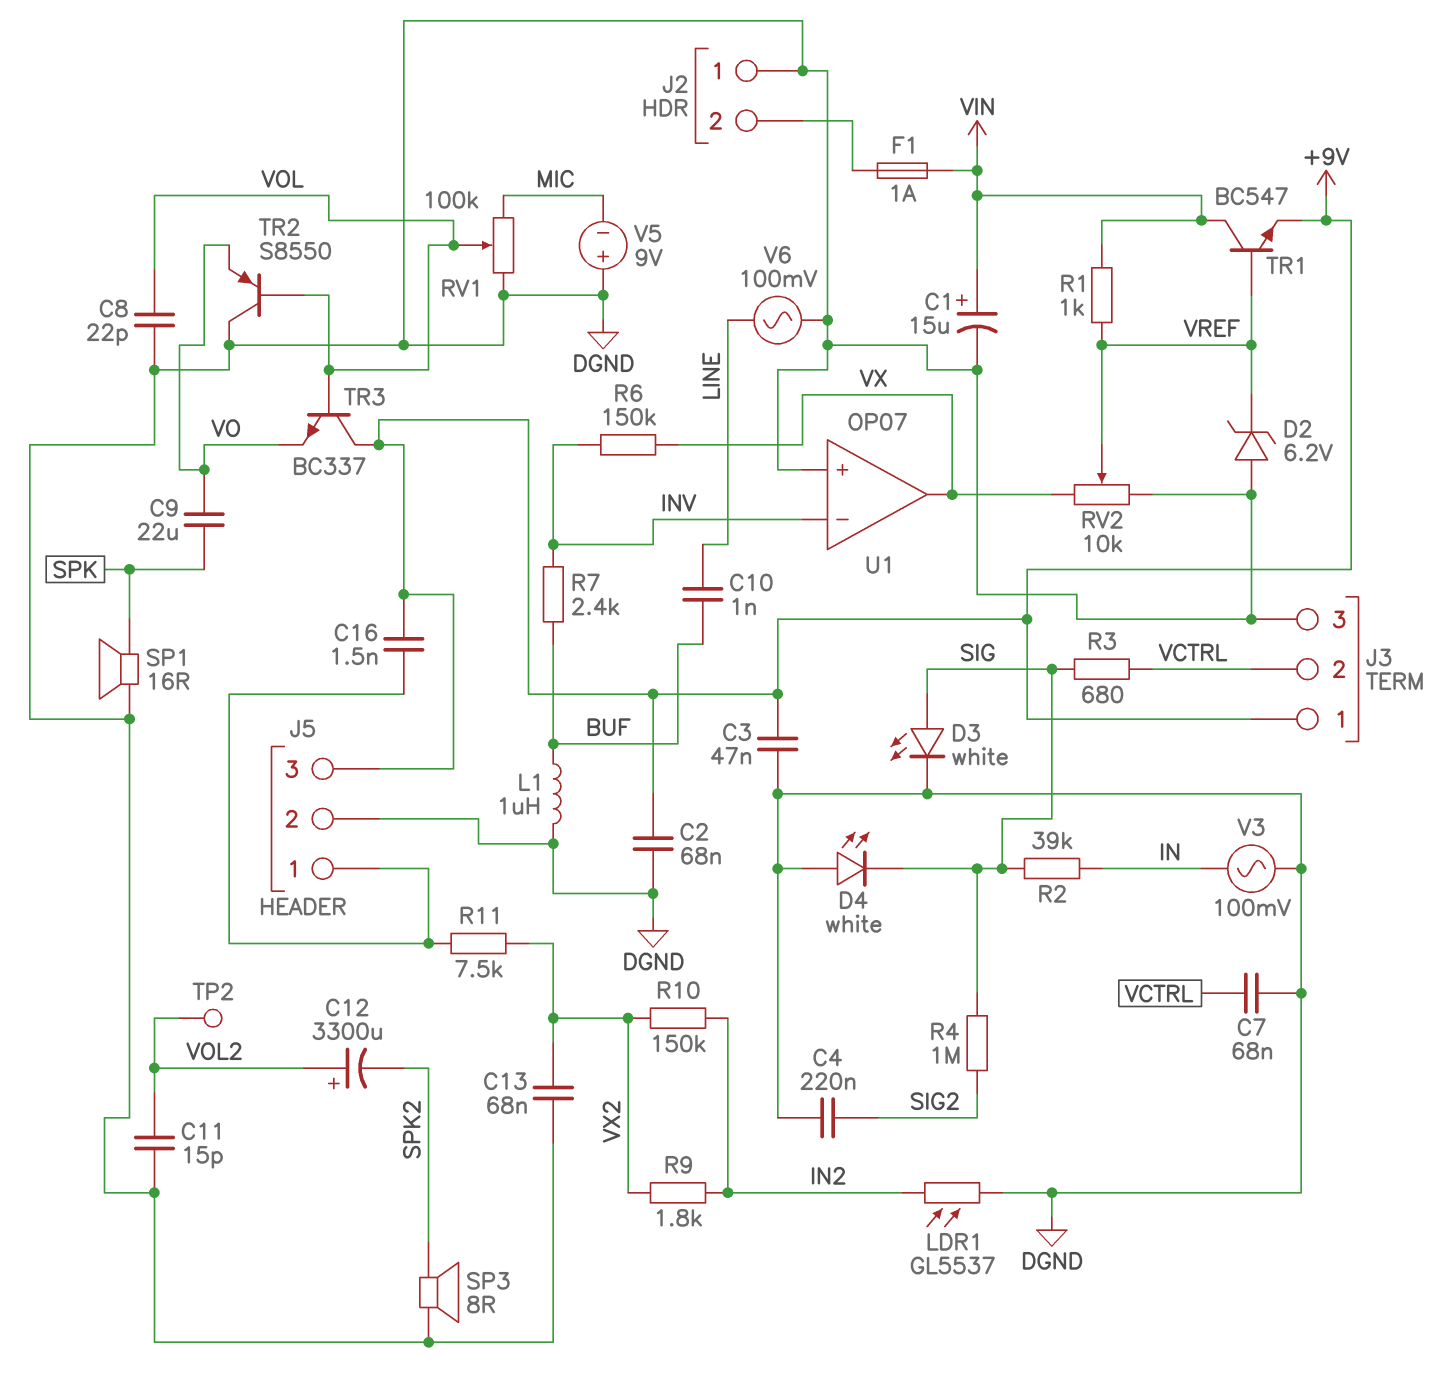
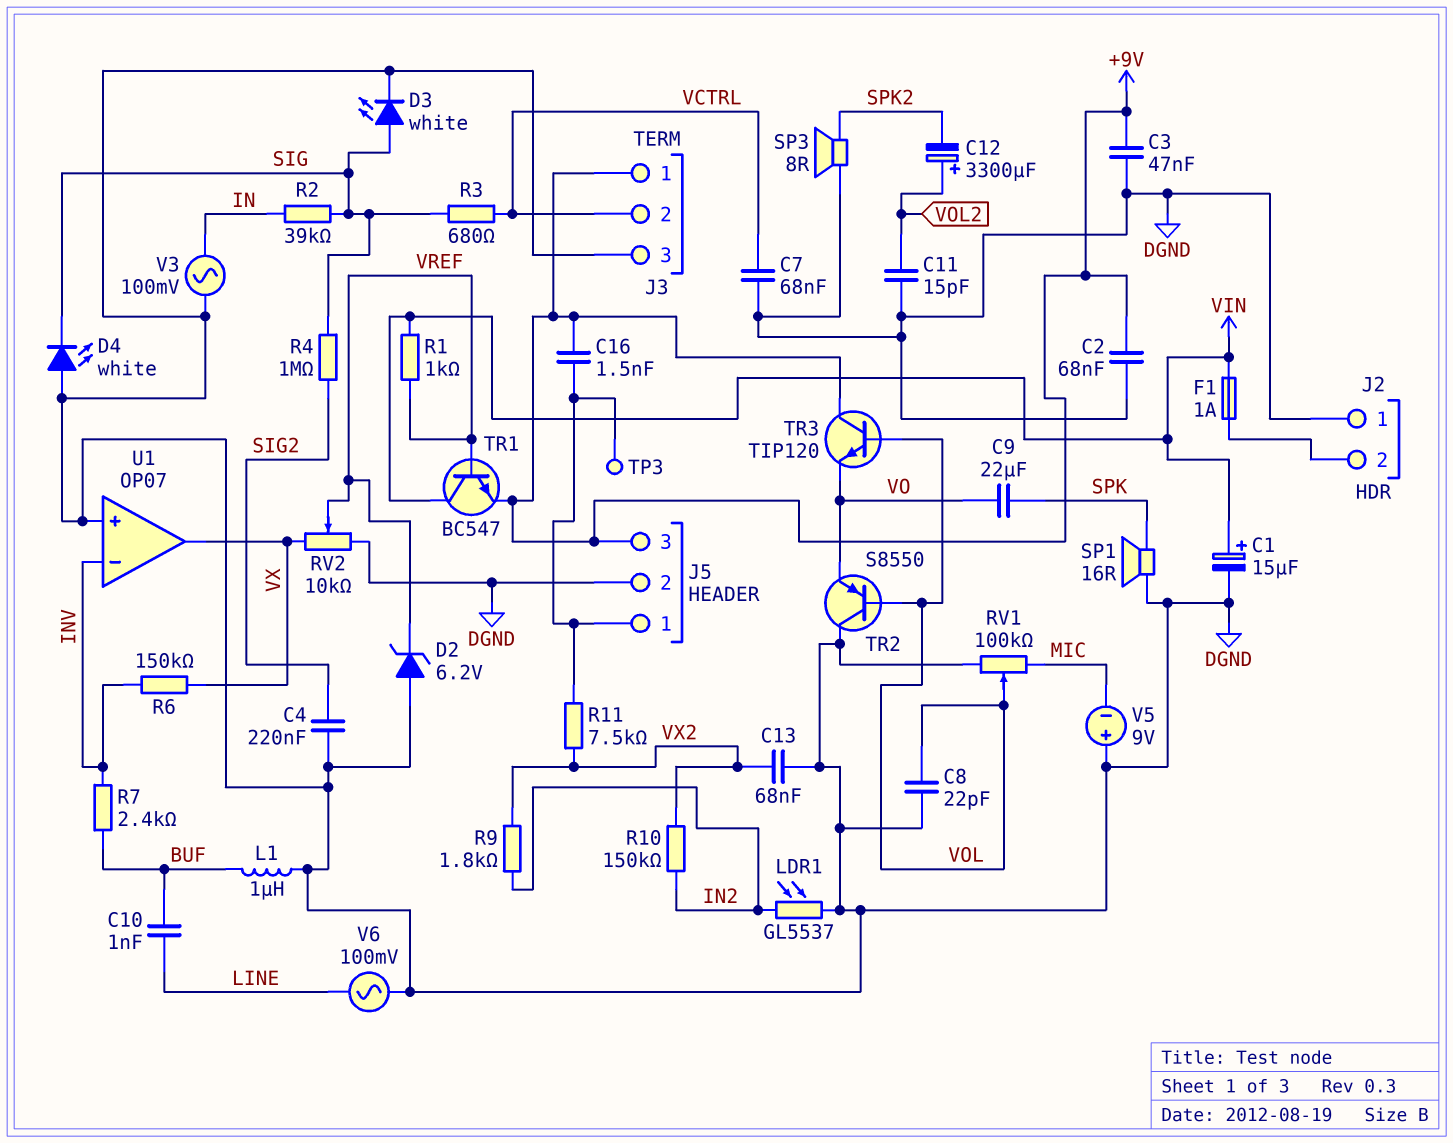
TP2: test point (VOL2) -> none
TP3: none -> test point (J5/1)
TR3: NPN BC337 (B VOL, C +9V, E VO) -> NPN TIP120 (B VOL, C +9V, E VO)

